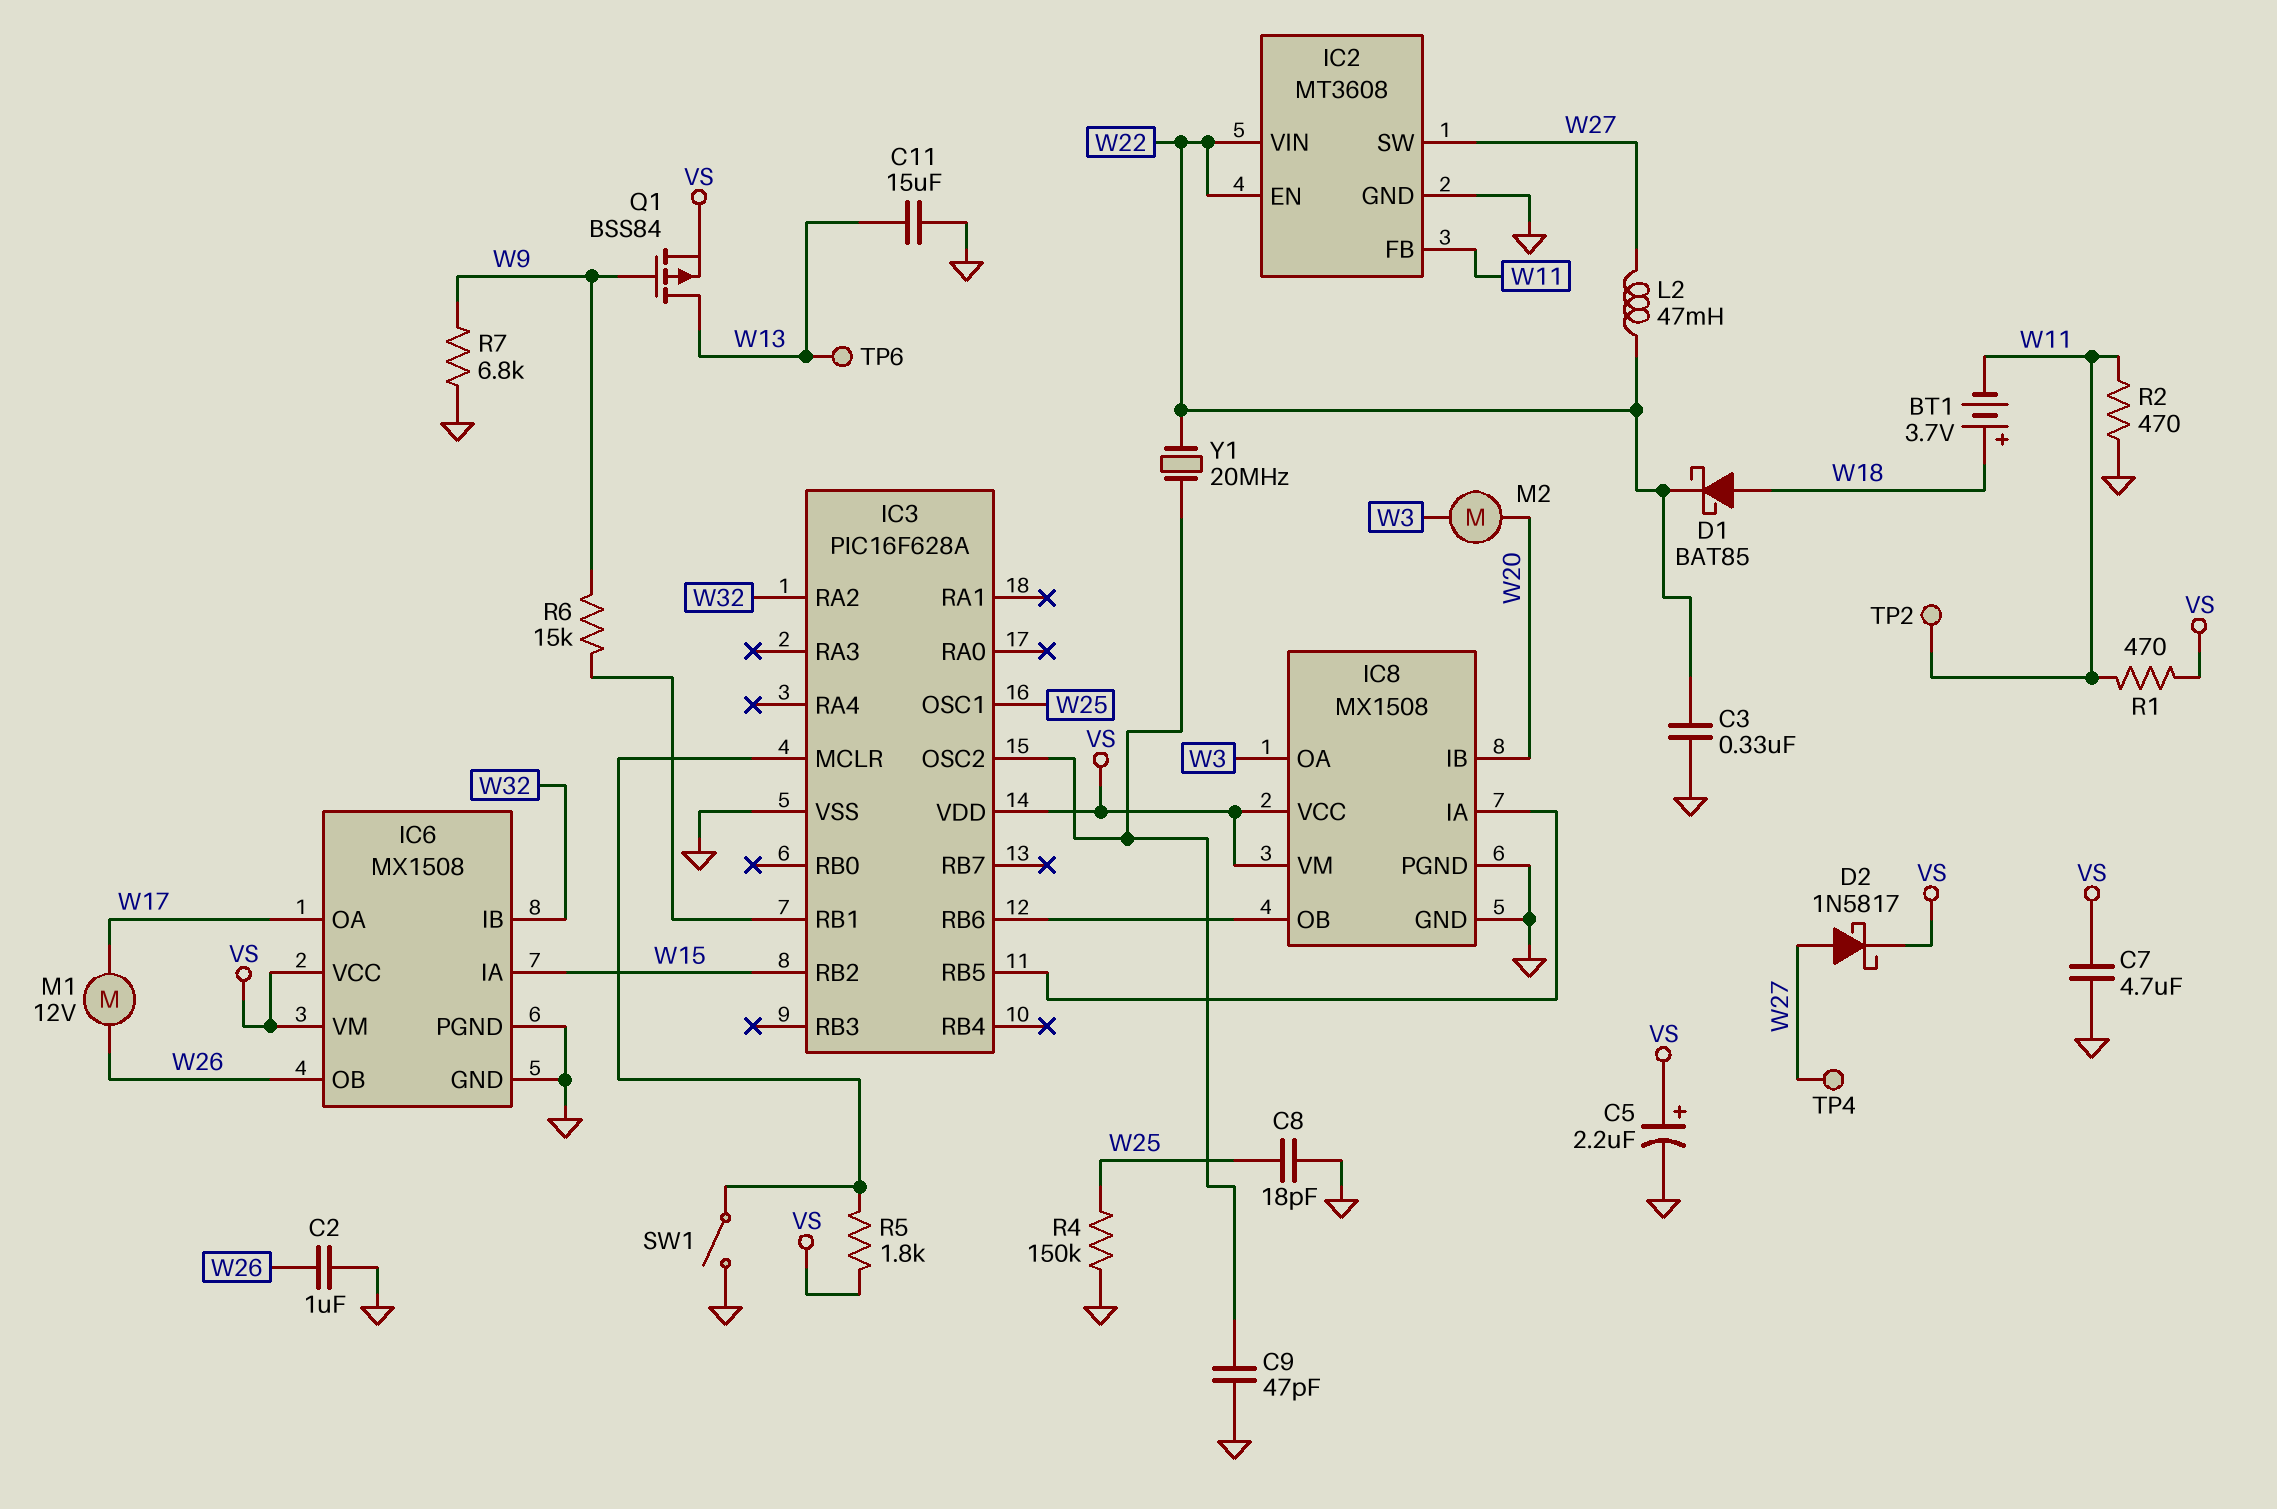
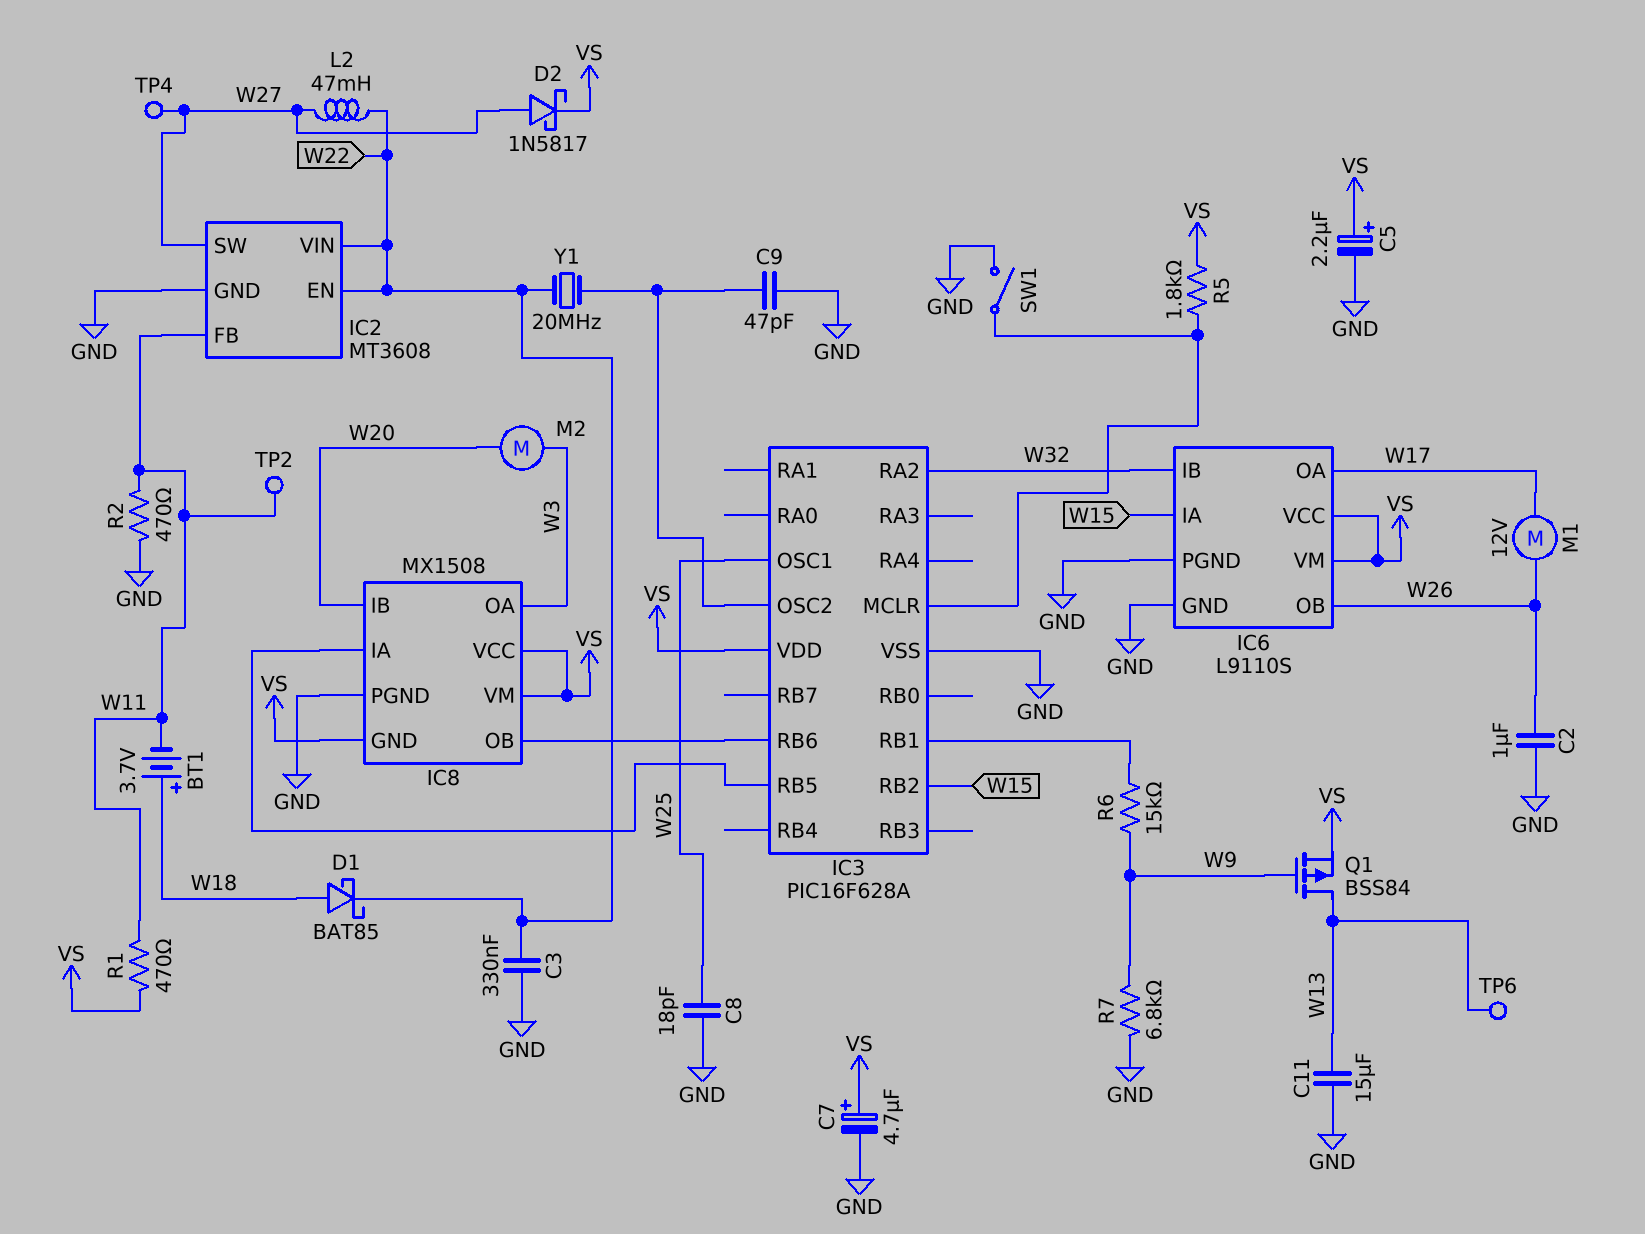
C7: 4.7uF (GND, VS) -> 4.7uF (plus VS, minus GND)
IC6: MX1508 -> L9110S
IC8 pin GND: GND -> VS
R4: 150k (GND, W25) -> none

